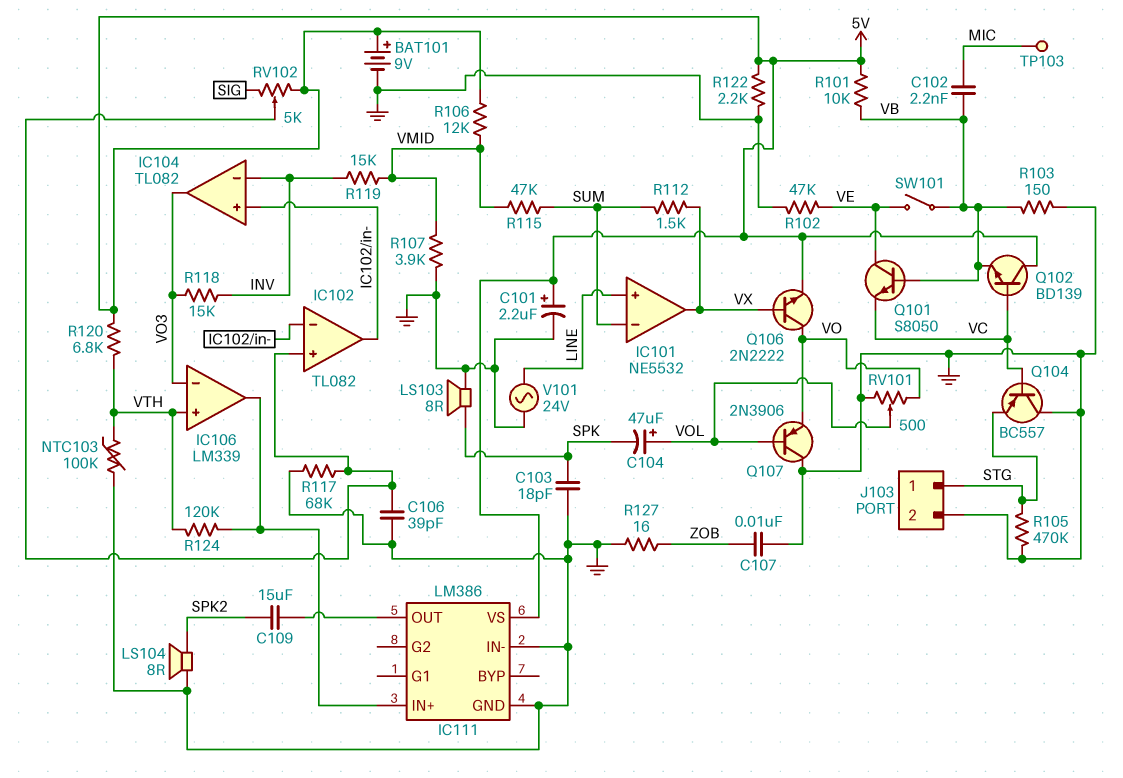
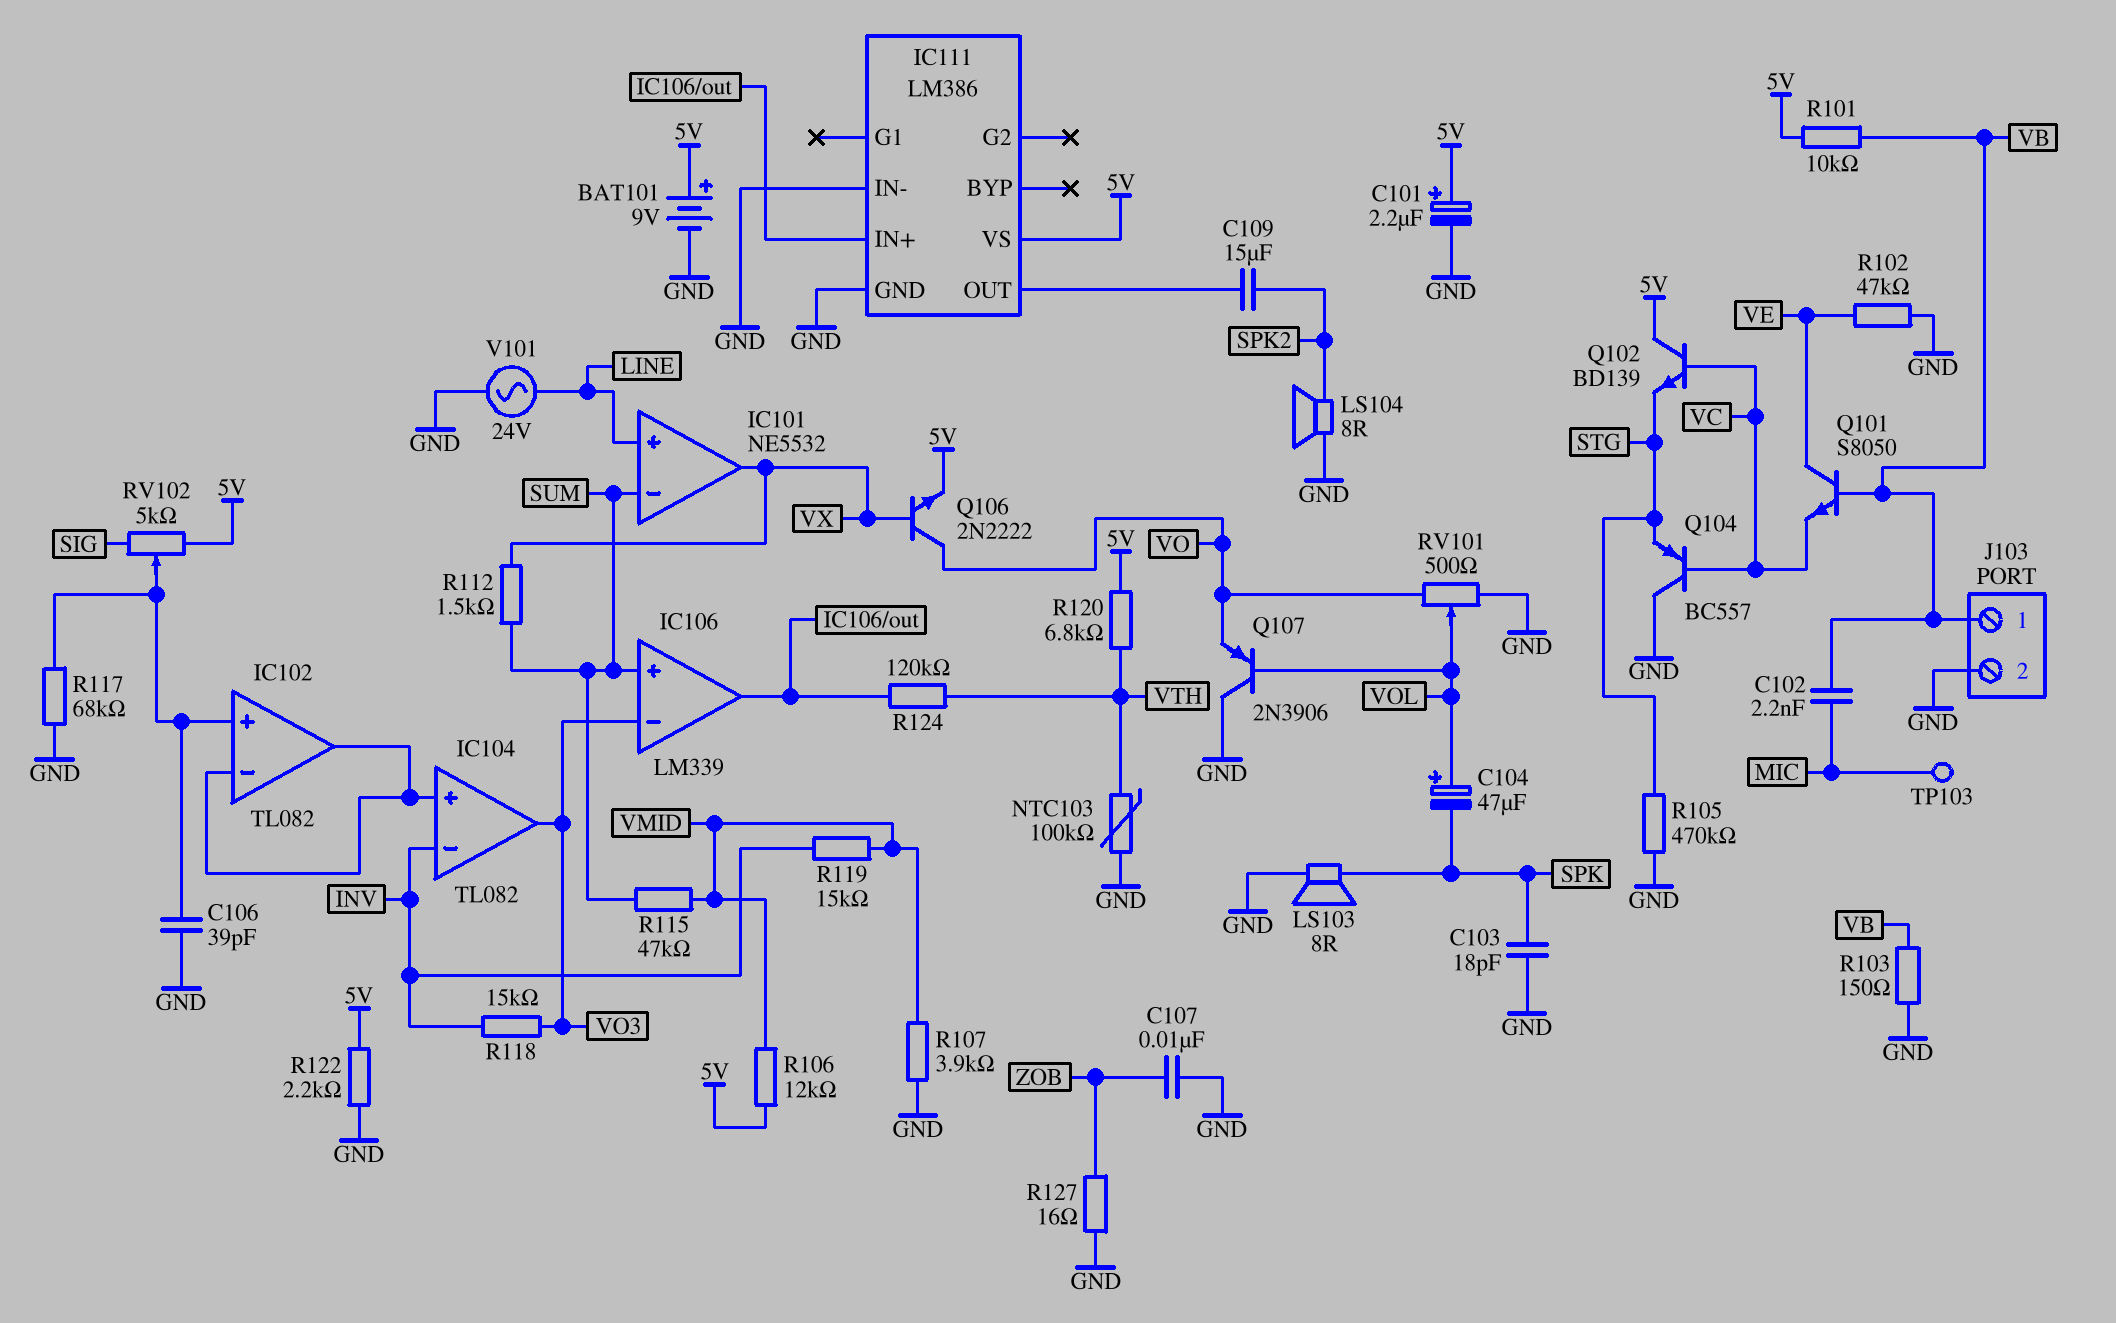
IC106 pin in+: VTH -> SUM
J103 pin 1: STG -> VB
Q102: NPN BD139 (B VC, C 5V, E VB) -> NPN BD139 (B VC, C 5V, E STG)
SW101: switch (VB, VE) -> none

